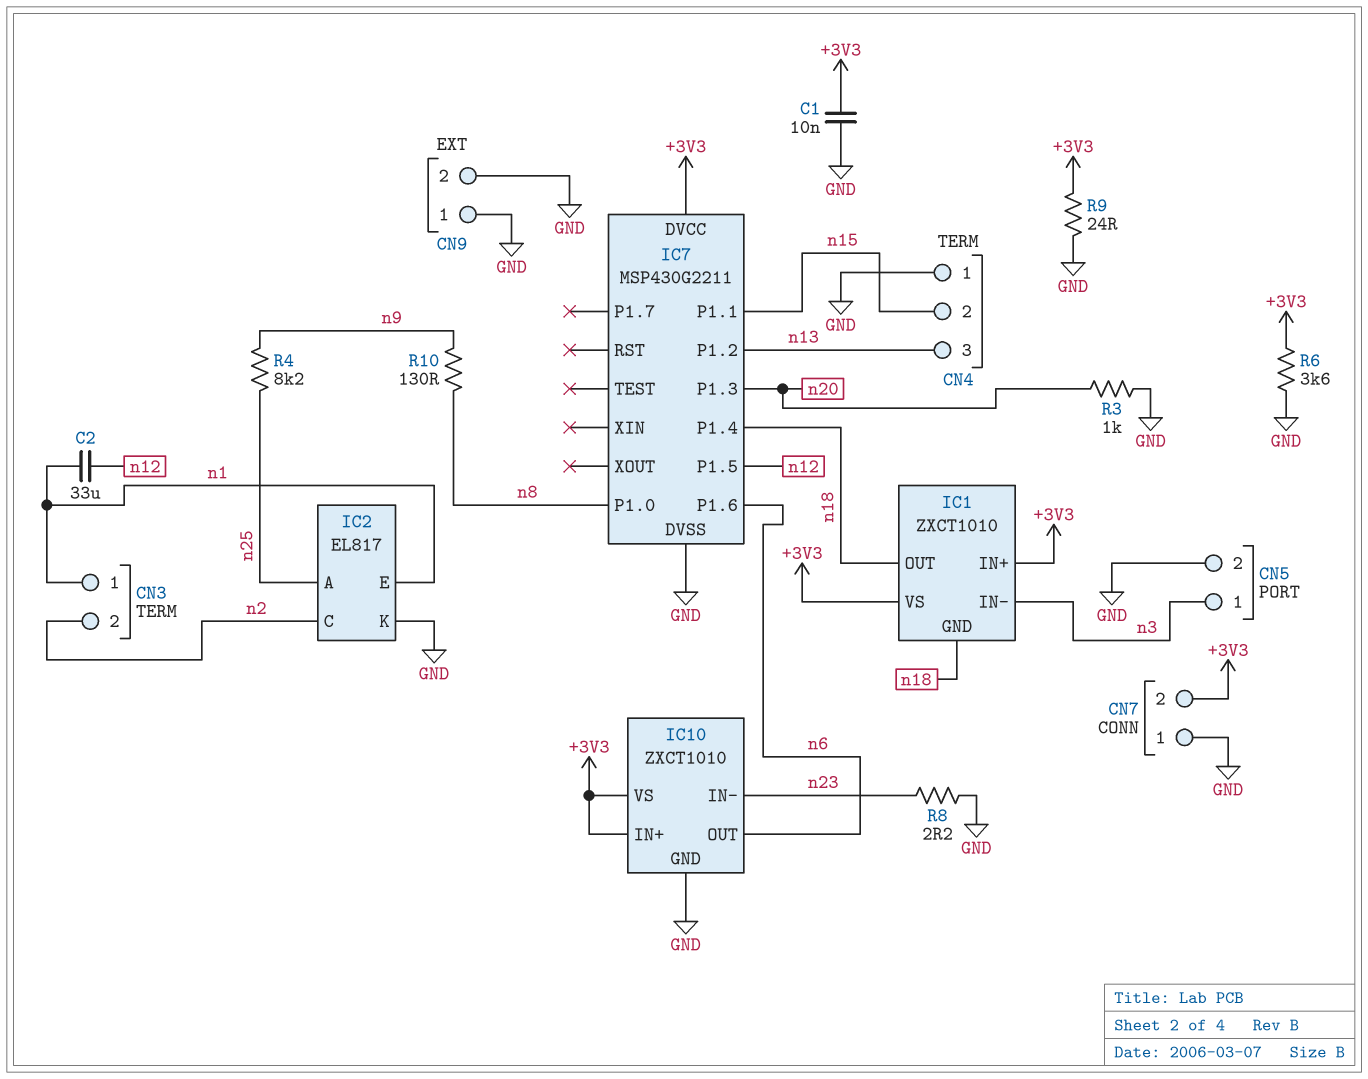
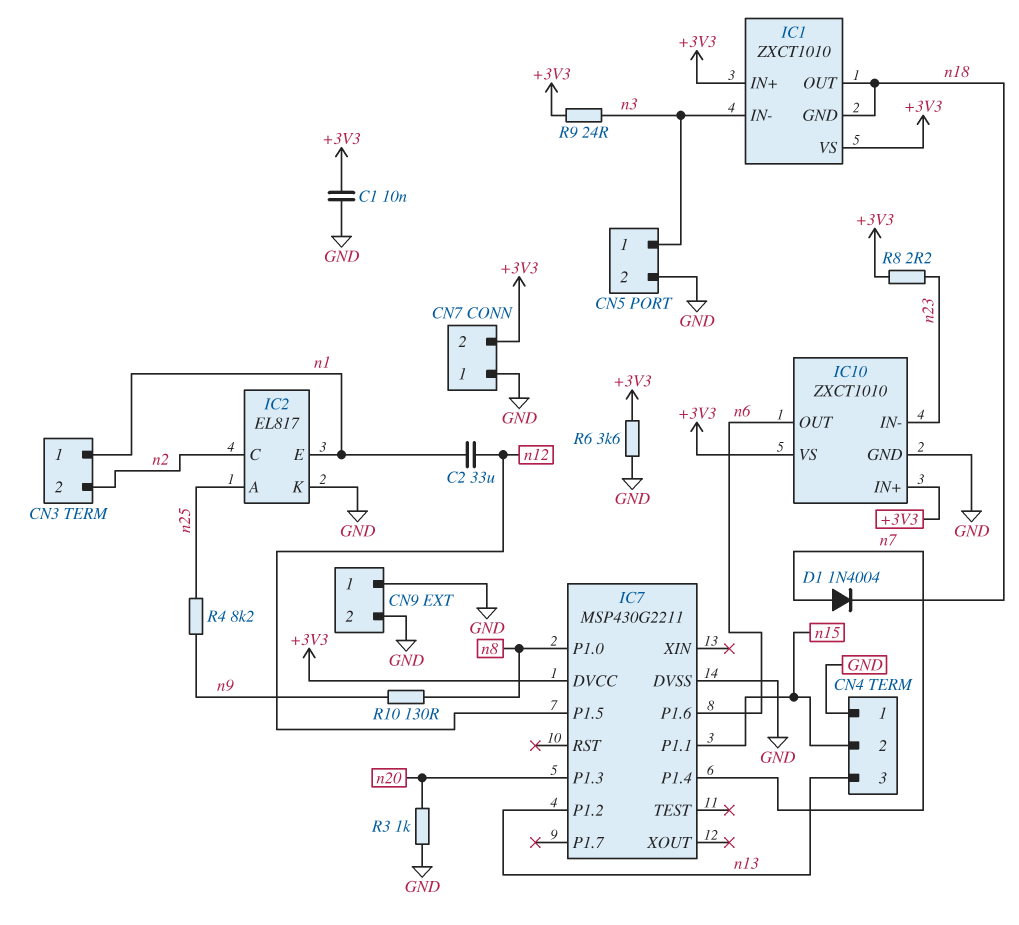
D1: none -> diode 1N4004 (A n7, K n18)
IC7 pin P1.4: n18 -> n7
R8: 2.2 (GND, n23) -> 2.2 (+3V3, n23)
R9: 24 (+3V3, GND) -> 24 (+3V3, n3)

